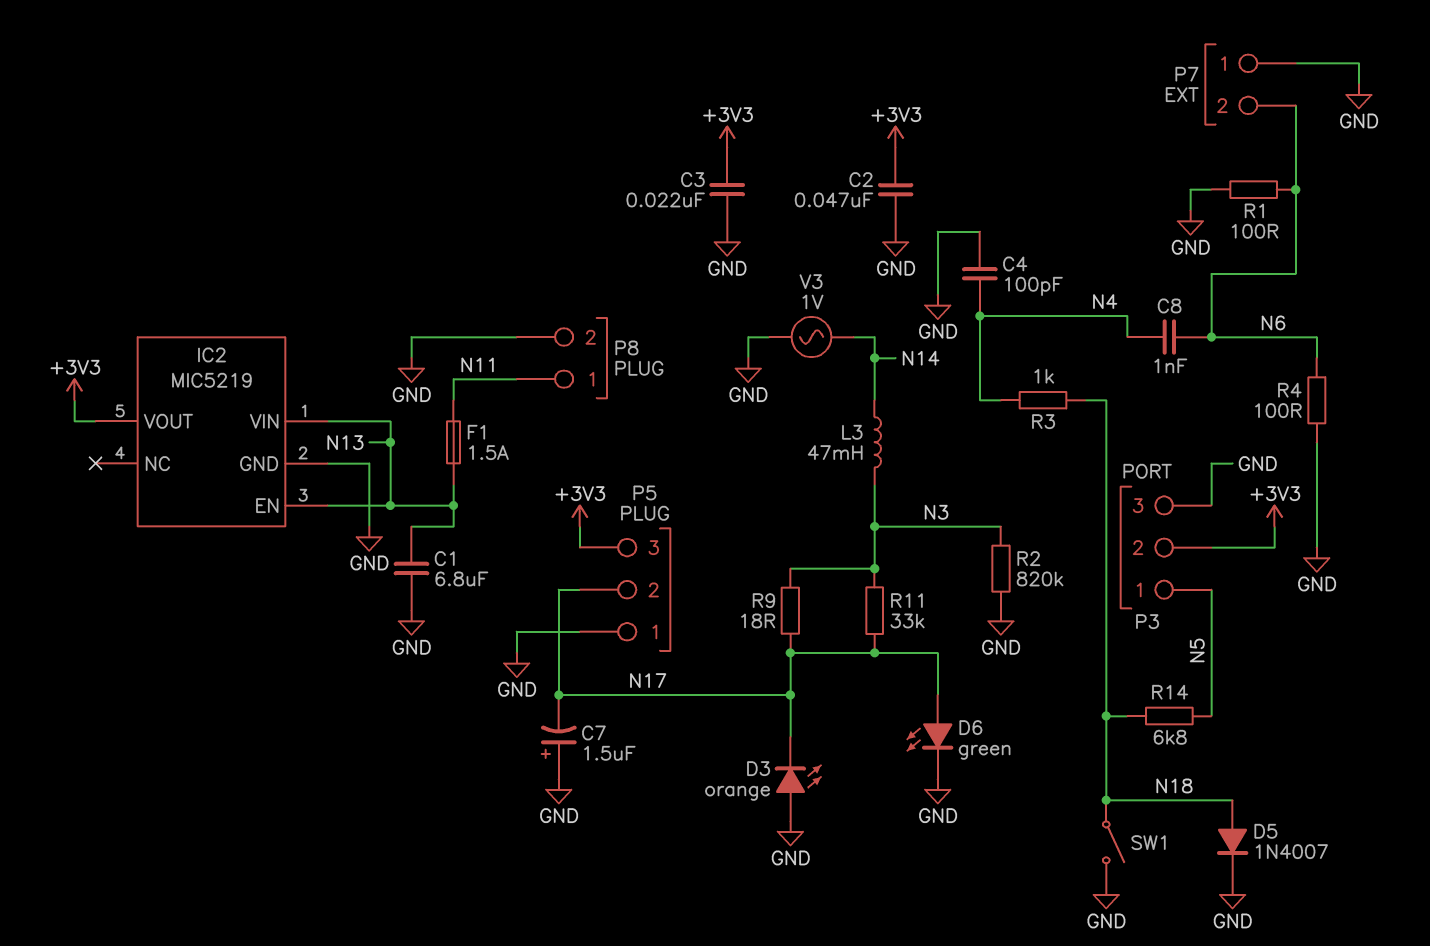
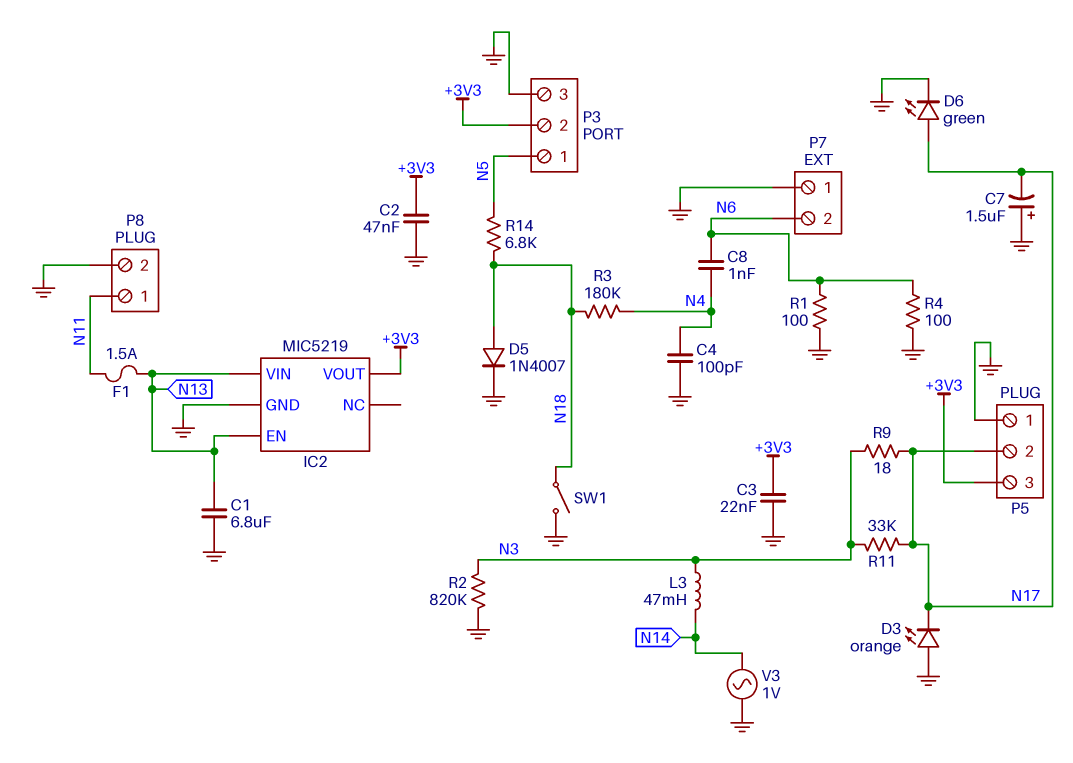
R3: 1k (N4, N18) -> 180k (N4, N18)

